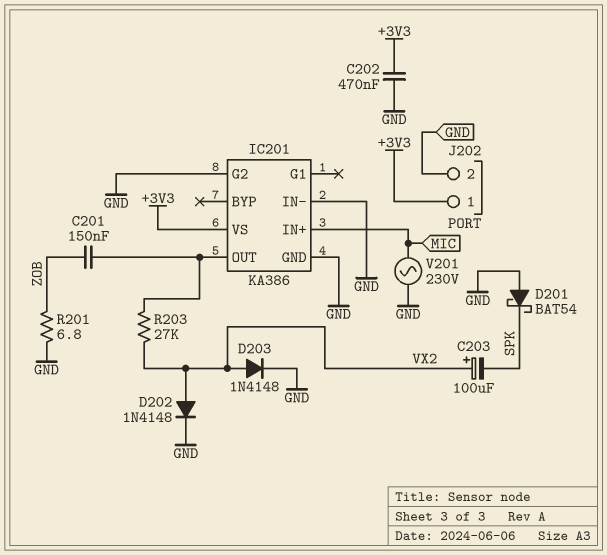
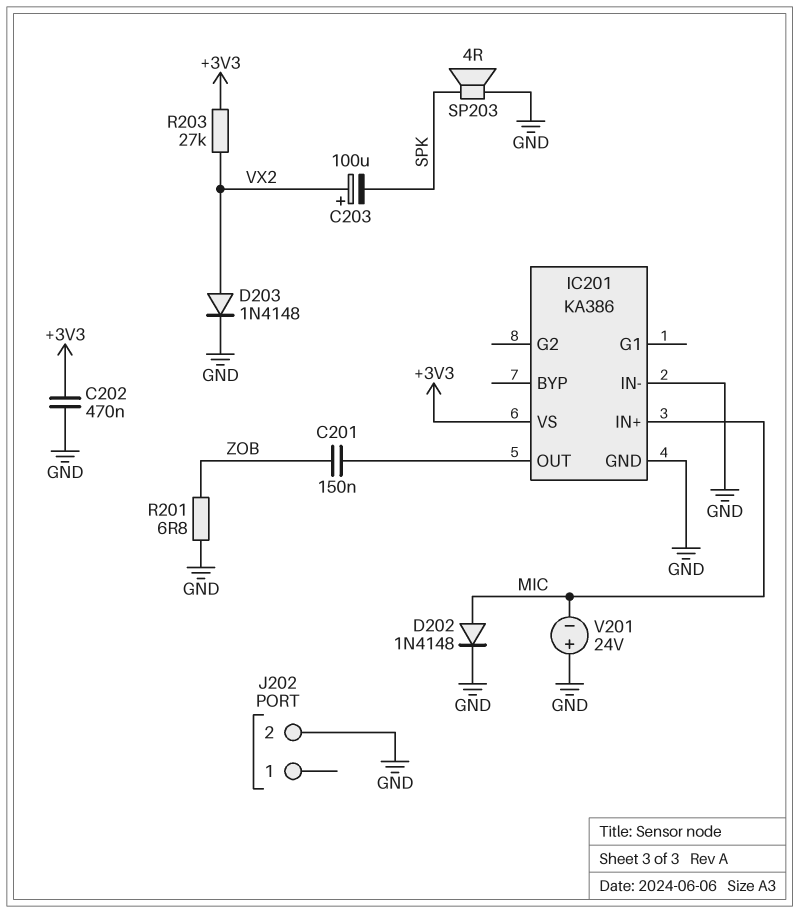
D201: schottky BAT54 (A GND, K SPK) -> none
D202: diode 1N4148 (A VX2, K GND) -> diode 1N4148 (A MIC, K GND)
IC201 pin G2: GND -> none
J202 pin 1: +3V3 -> none
R203: 27k (IC201/OUT, VX2) -> 27k (+3V3, VX2)
SP203: none -> speaker 4R (GND, SPK)
V201: AC 230V (GND, MIC) -> 24V (plus GND, minus MIC)

